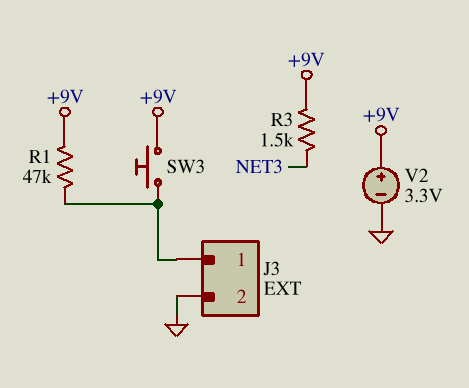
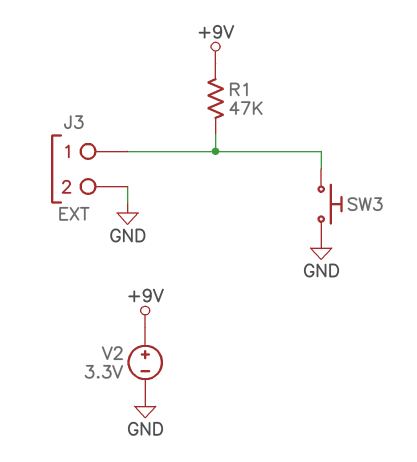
R3: 1.5k (+9V, NET3) -> none
SW3: button (+9V, J3/1) -> button (GND, J3/1)

